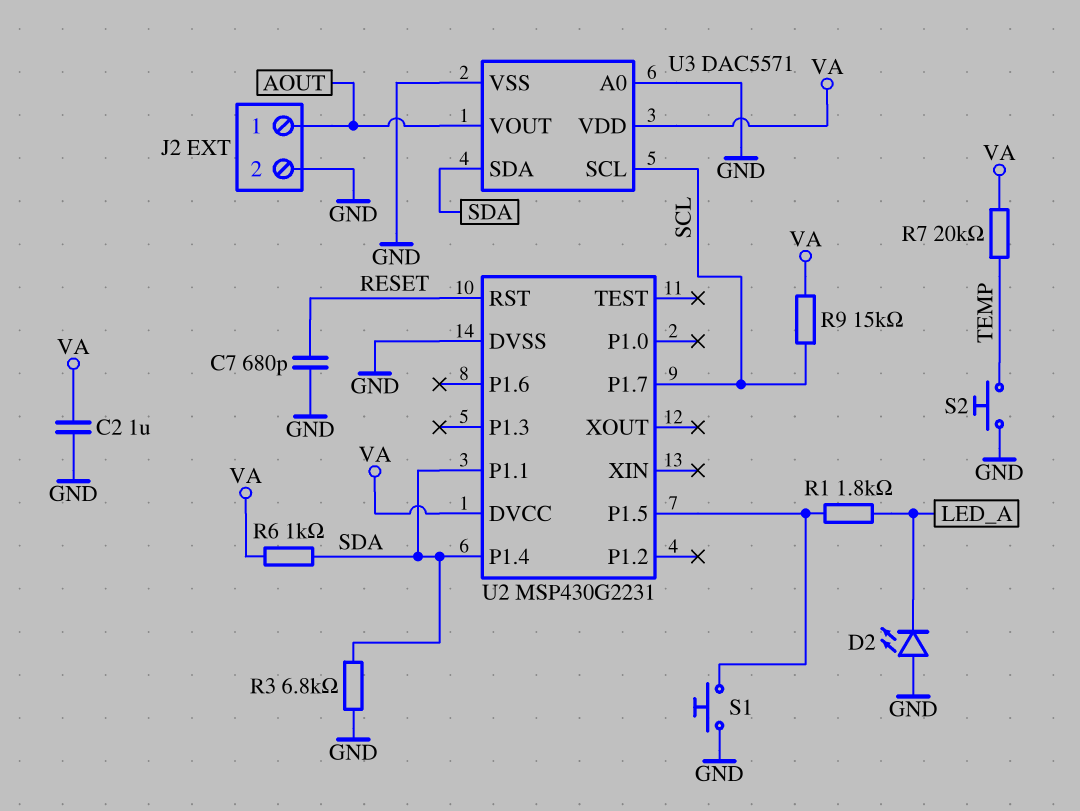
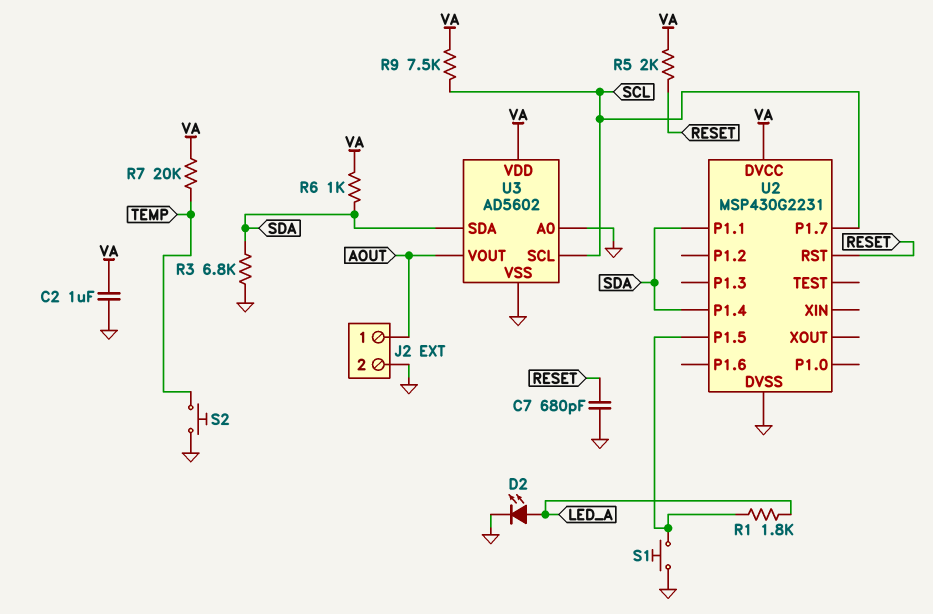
D2: LED (A GND, K LED_A) -> LED (A LED_A, K GND)
R5: none -> 2k (RESET, VA)
R9: 15k (SCL, VA) -> 7.5k (SCL, VA)
U3: DAC5571 -> AD5602

